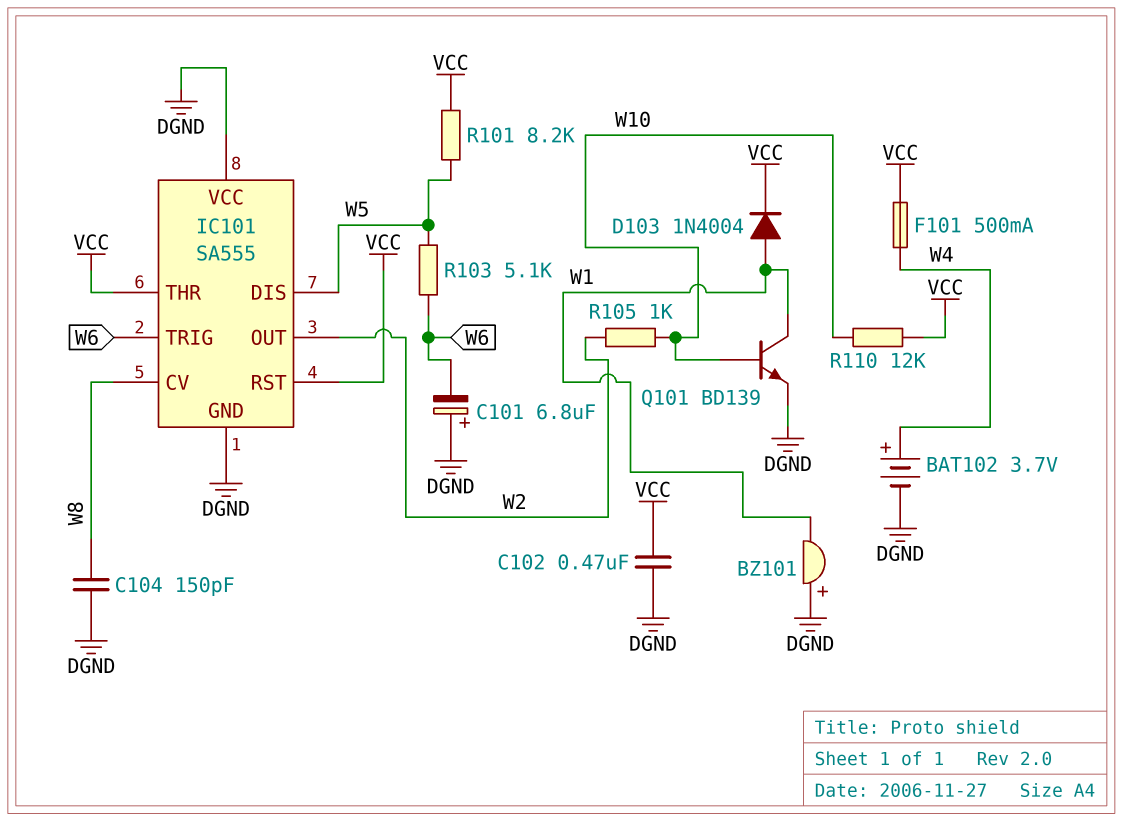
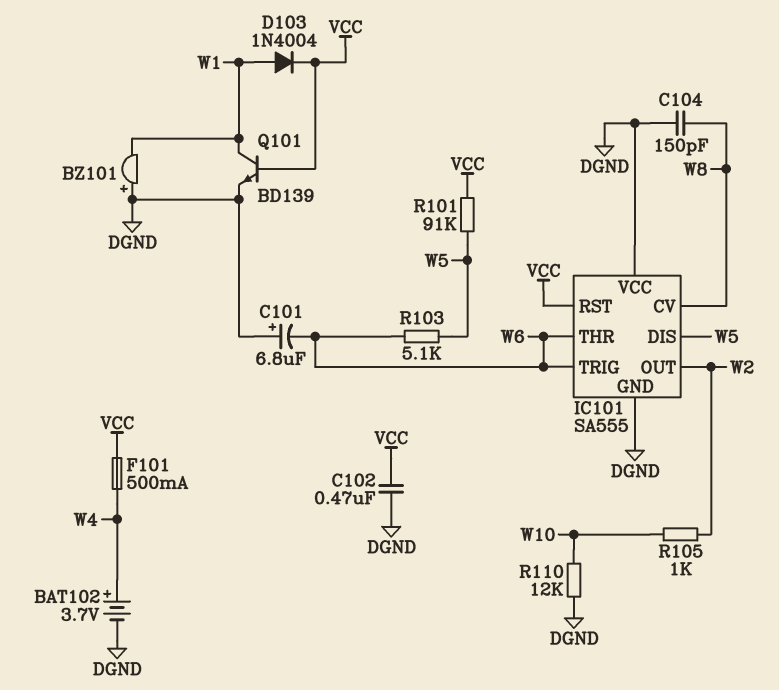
IC101 pin THR: VCC -> W6
Q101: NPN BD139 (B W10, C W1, E DGND) -> NPN BD139 (B VCC, C W1, E DGND)
R101: 8.2k (VCC, W5) -> 91k (VCC, W5)
R110: 12k (VCC, W10) -> 12k (DGND, W10)

